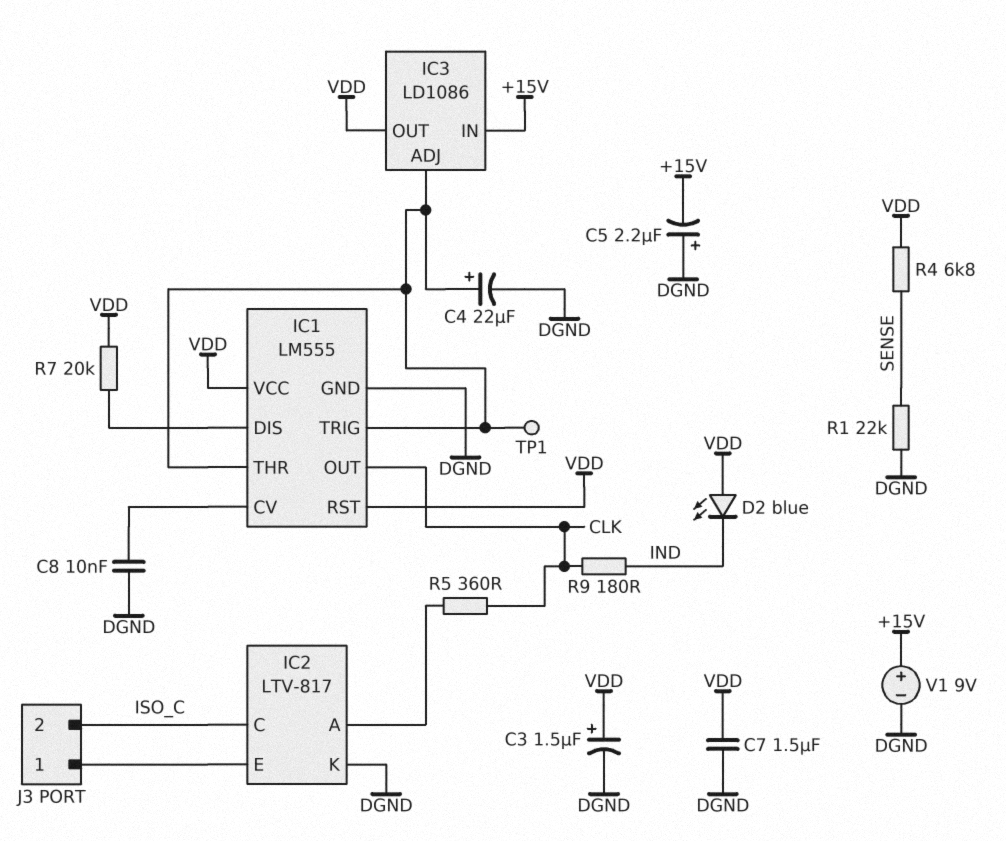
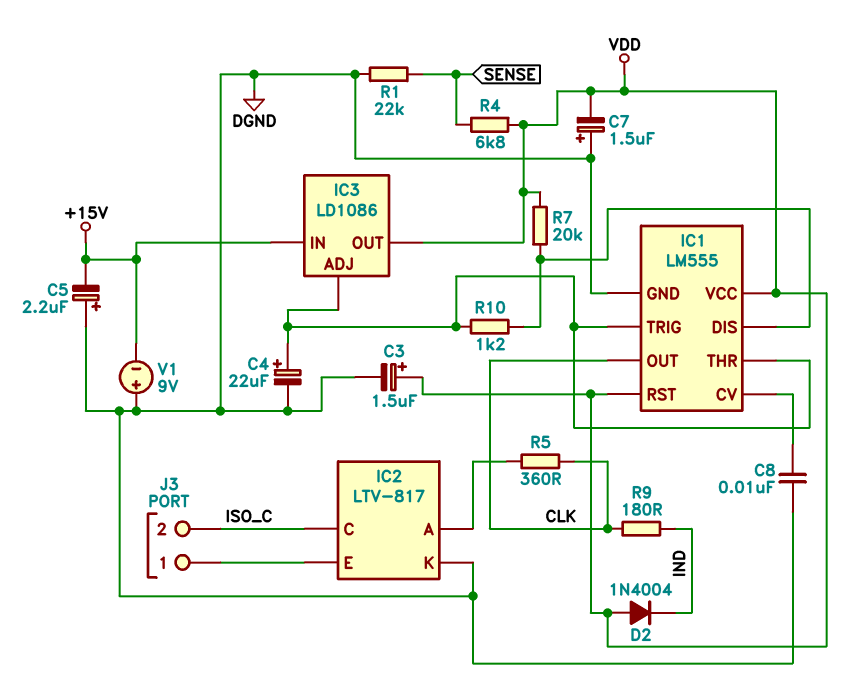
C7: 1.5uF (DGND, VDD) -> 1.5uF (plus DGND, minus VDD)
D2: LED blue (A VDD, K IND) -> diode 1N4004 (A VDD, K IND)
R10: none -> 1.2k (IC1/DIS, IC1/THR)
TP1: test point (IC1/THR) -> none
V1: 9V (plus +15V, minus DGND) -> 9V (plus DGND, minus +15V)

